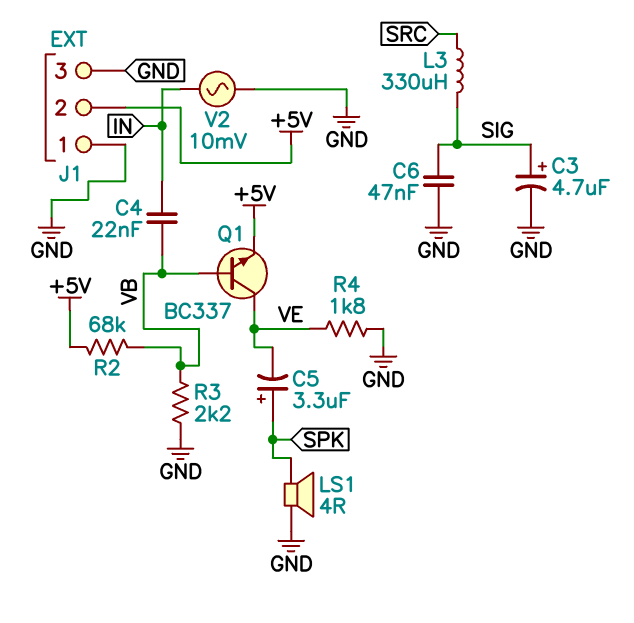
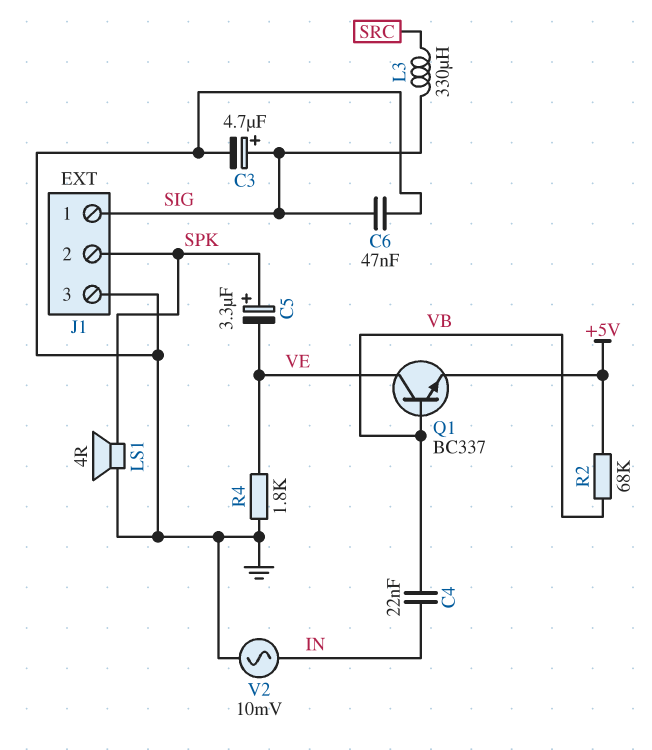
J1 pin 1: GND -> SIG
J1 pin 2: +5V -> SPK
R3: 2.2k (GND, VB) -> none

